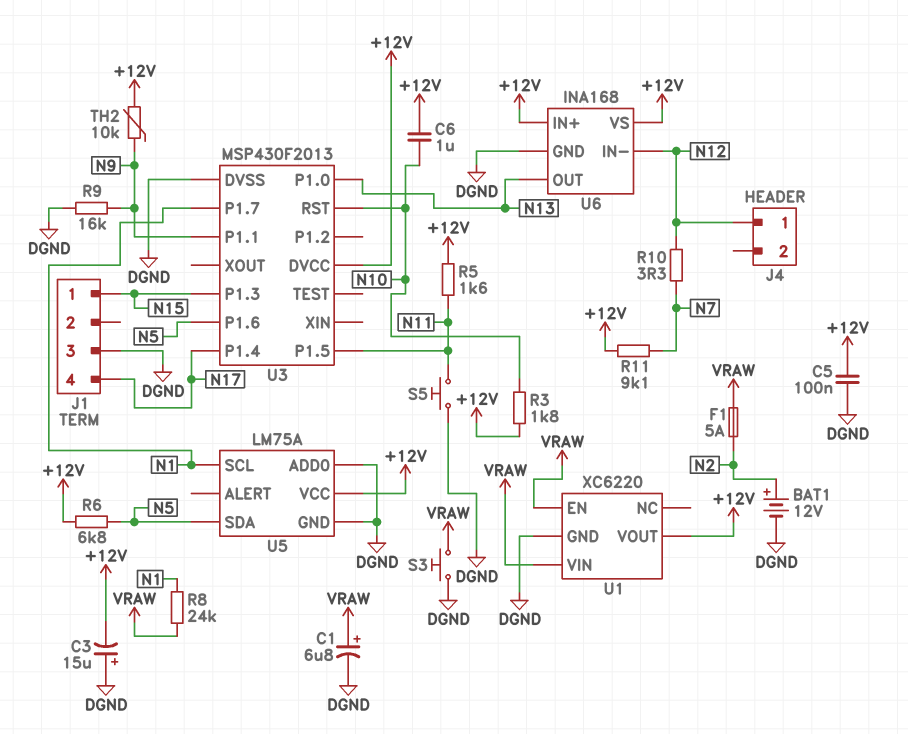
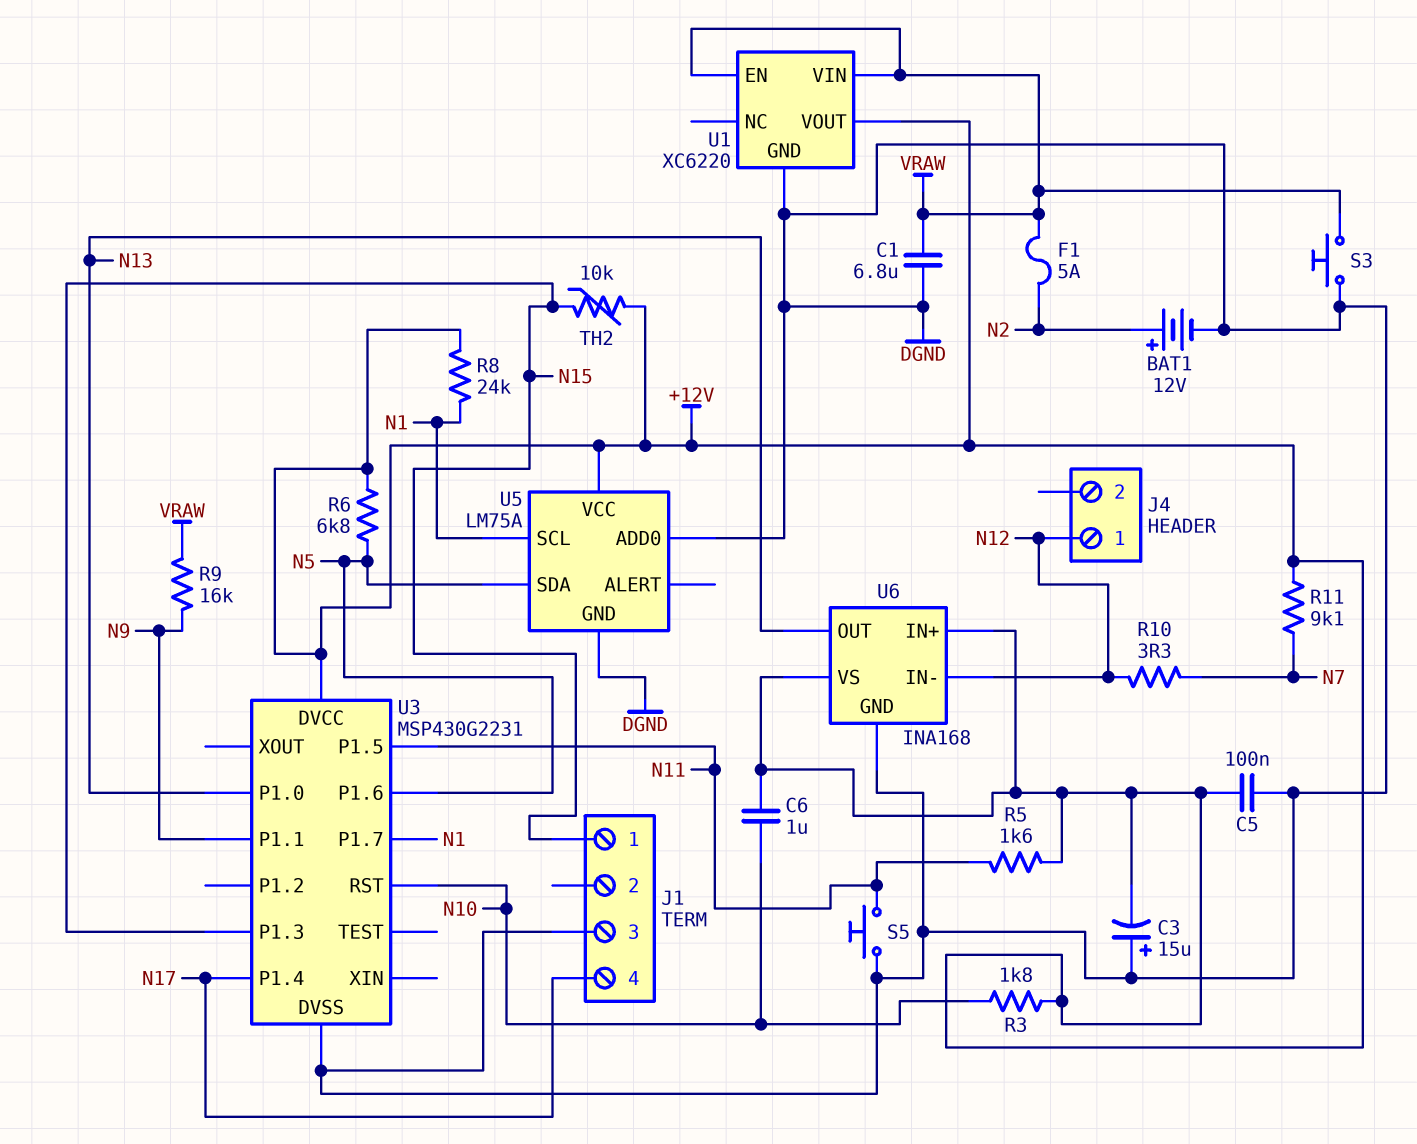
C1: 6.8uF (plus VRAW, minus DGND) -> 6.8uF (DGND, VRAW)
R8: 24k (N1, VRAW) -> 24k (+12V, N1)
R9: 16k (DGND, N9) -> 16k (N9, VRAW)
TH2: 10k (+12V, N9) -> 10k (+12V, N15)
U3: MSP430F2013 -> MSP430G2231

